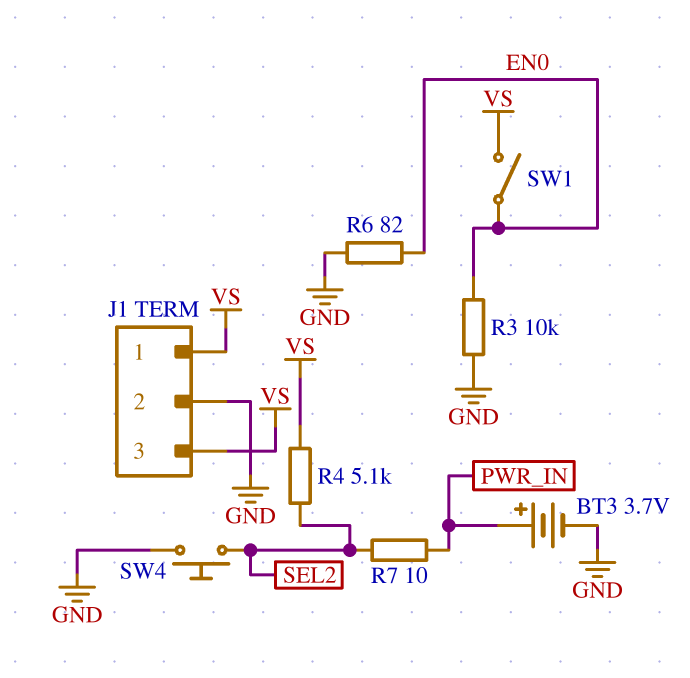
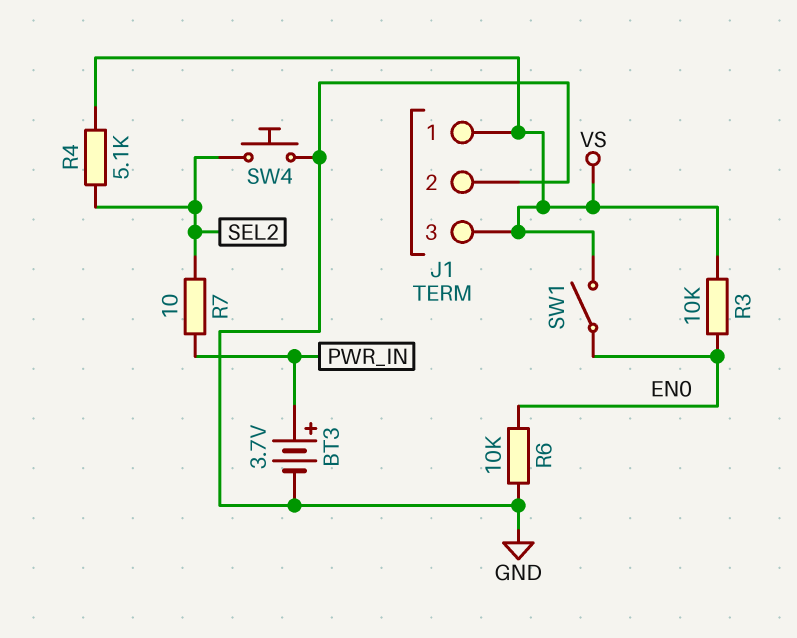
R3: 10k (EN0, GND) -> 10k (EN0, VS)
R6: 82 (EN0, GND) -> 10k (EN0, GND)

